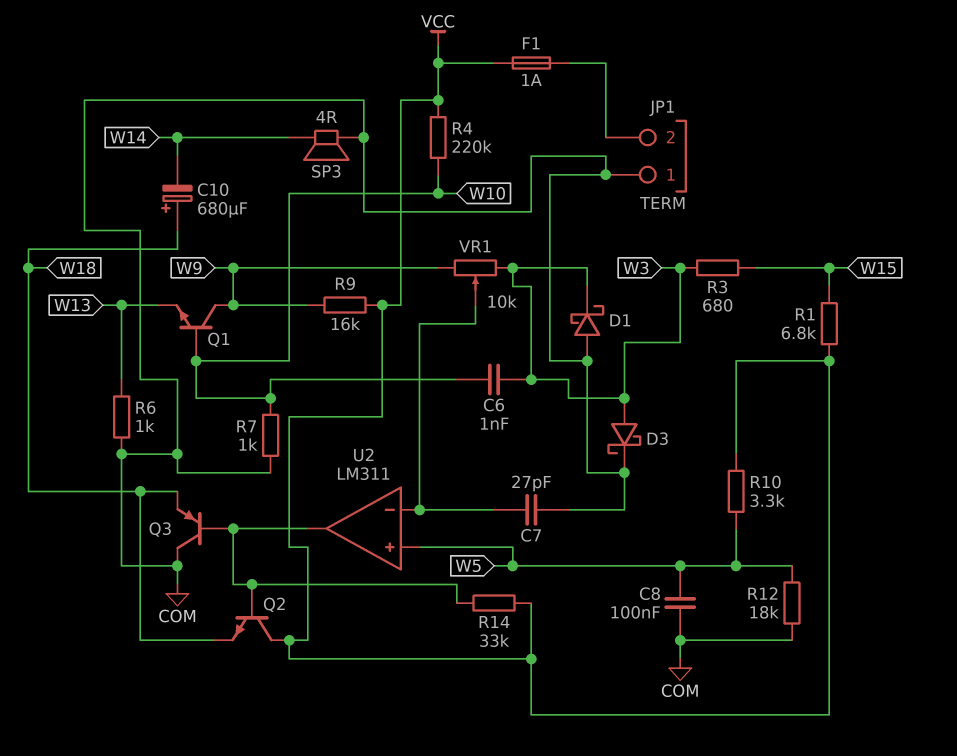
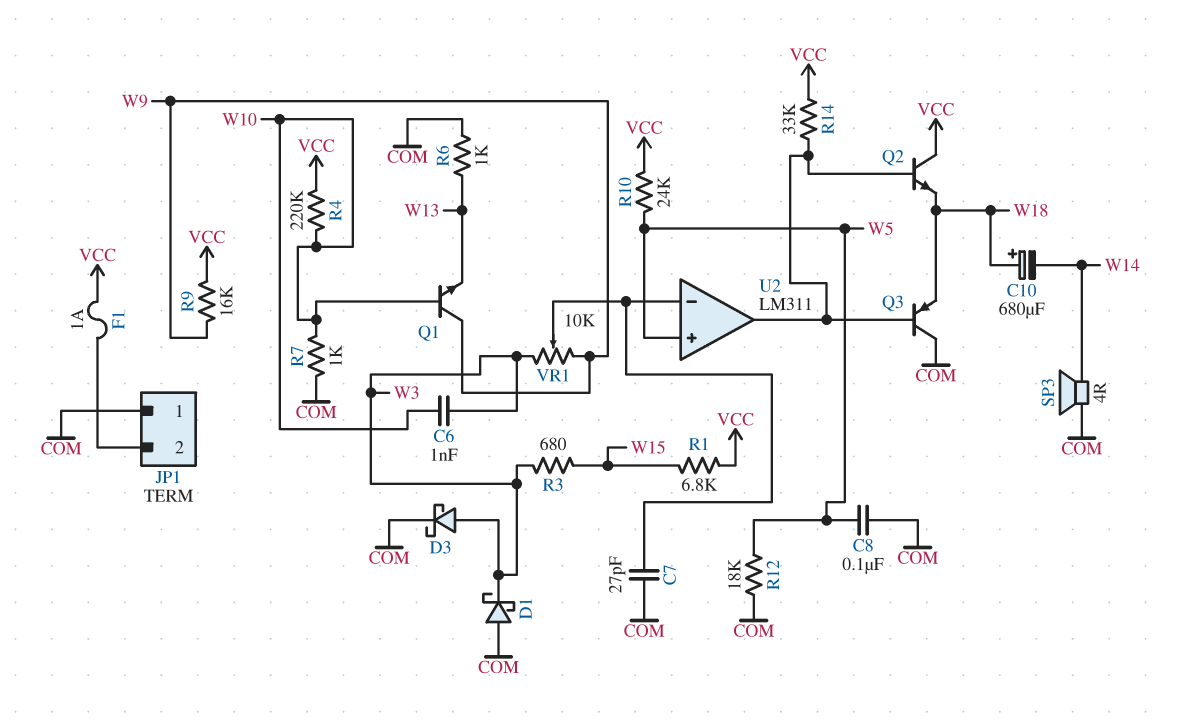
R10: 3.3k (VCC, W5) -> 24k (VCC, W5)

